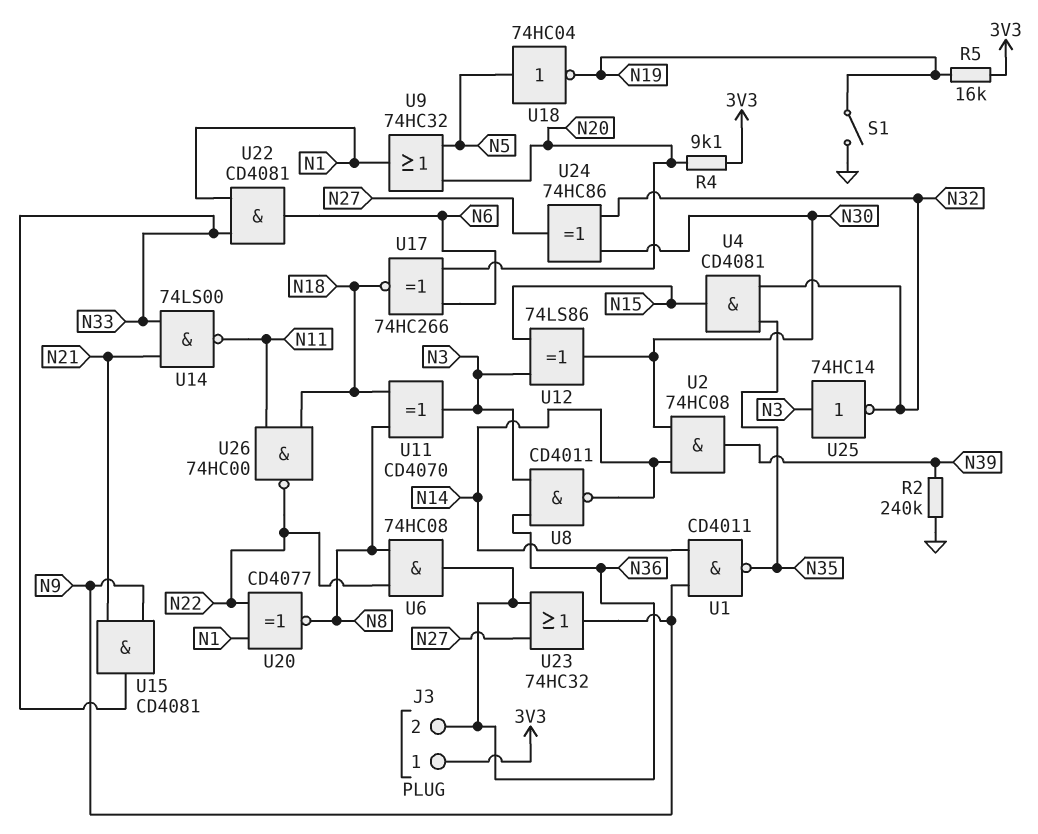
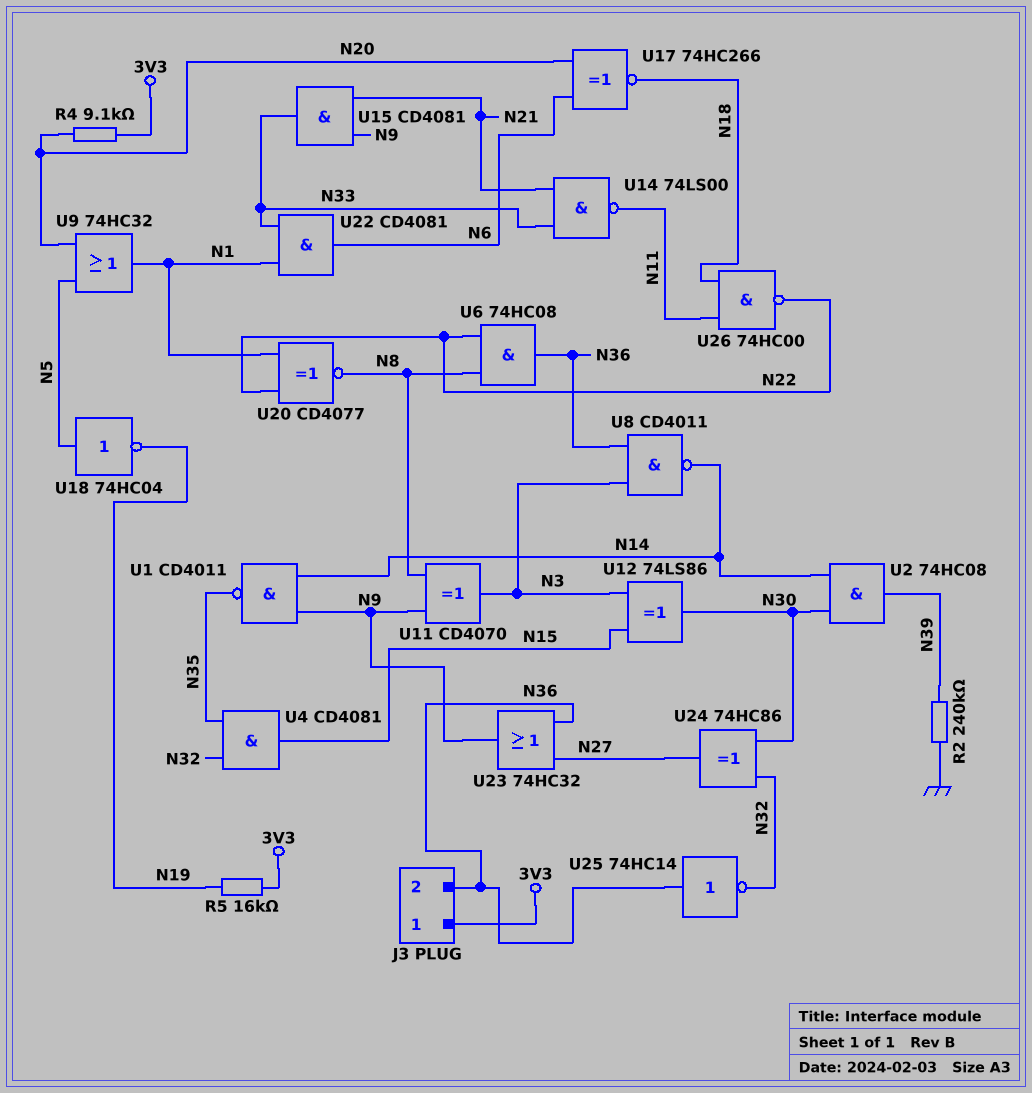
S1: switch (GND, N19) -> none
U11: XOR CD4070 (in N8, in N18, out N3) -> XOR CD4070 (in N8, in N9, out N3)
U25: NOT 74HC14 (in N3, out N32) -> NOT 74HC14 (in N36, out N32)

